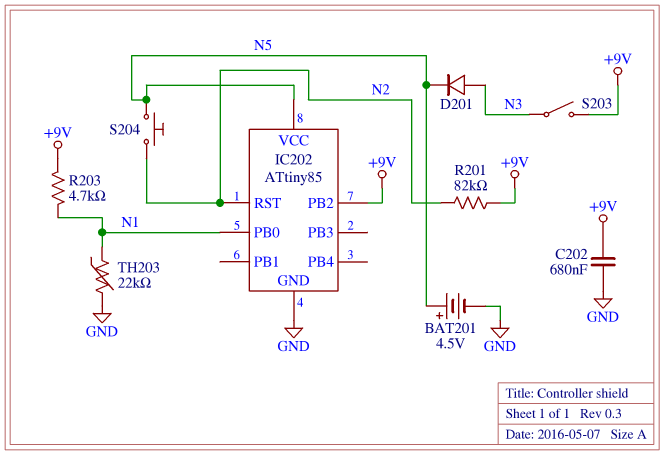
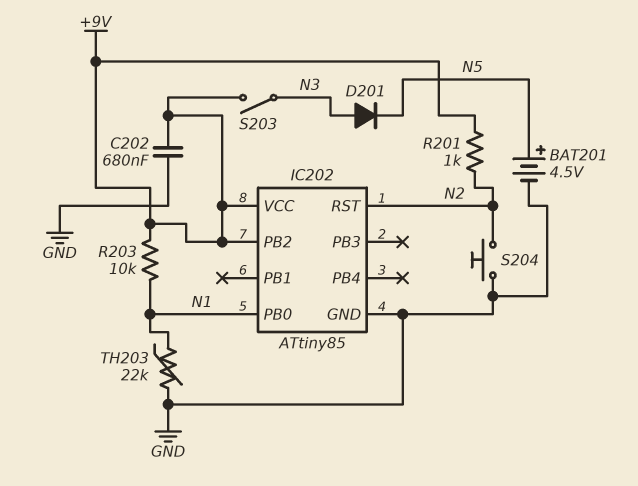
IC202 pin VCC: N5 -> +9V
R201: 82k (+9V, N2) -> 1k (+9V, N2)
R203: 4.7k (+9V, N1) -> 10k (+9V, N1)
S204: button (N2, N5) -> button (GND, N2)

